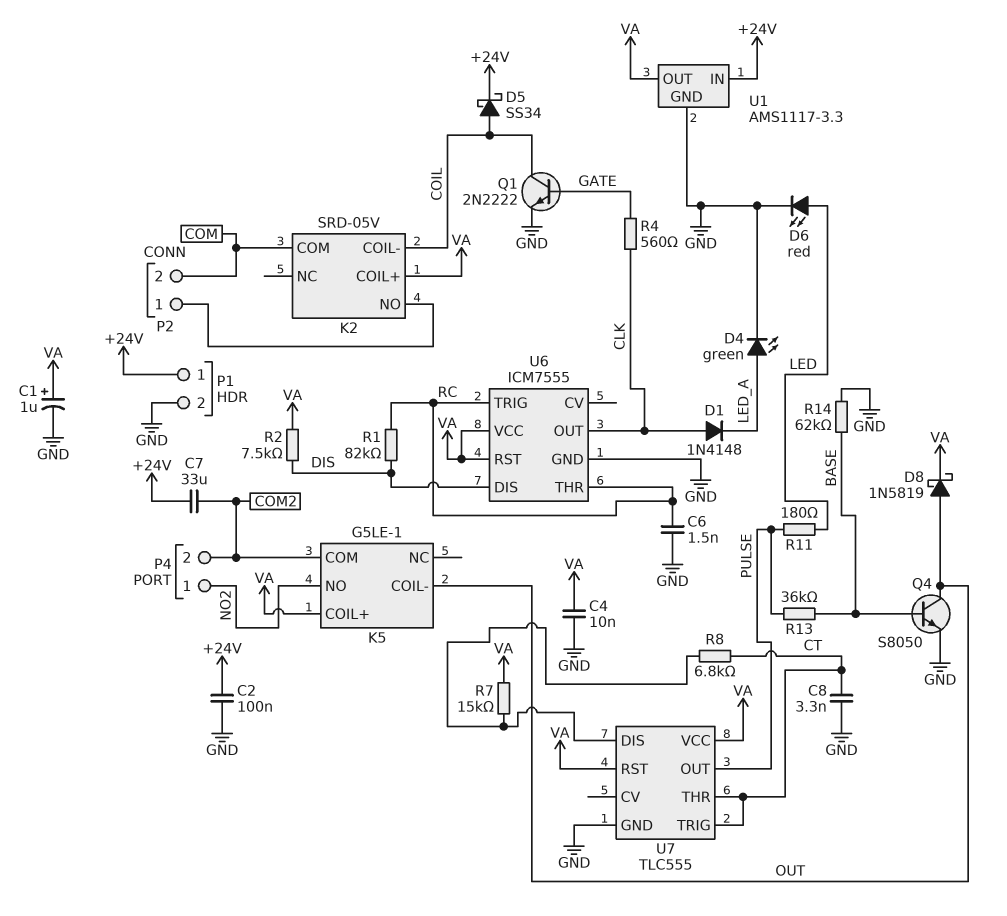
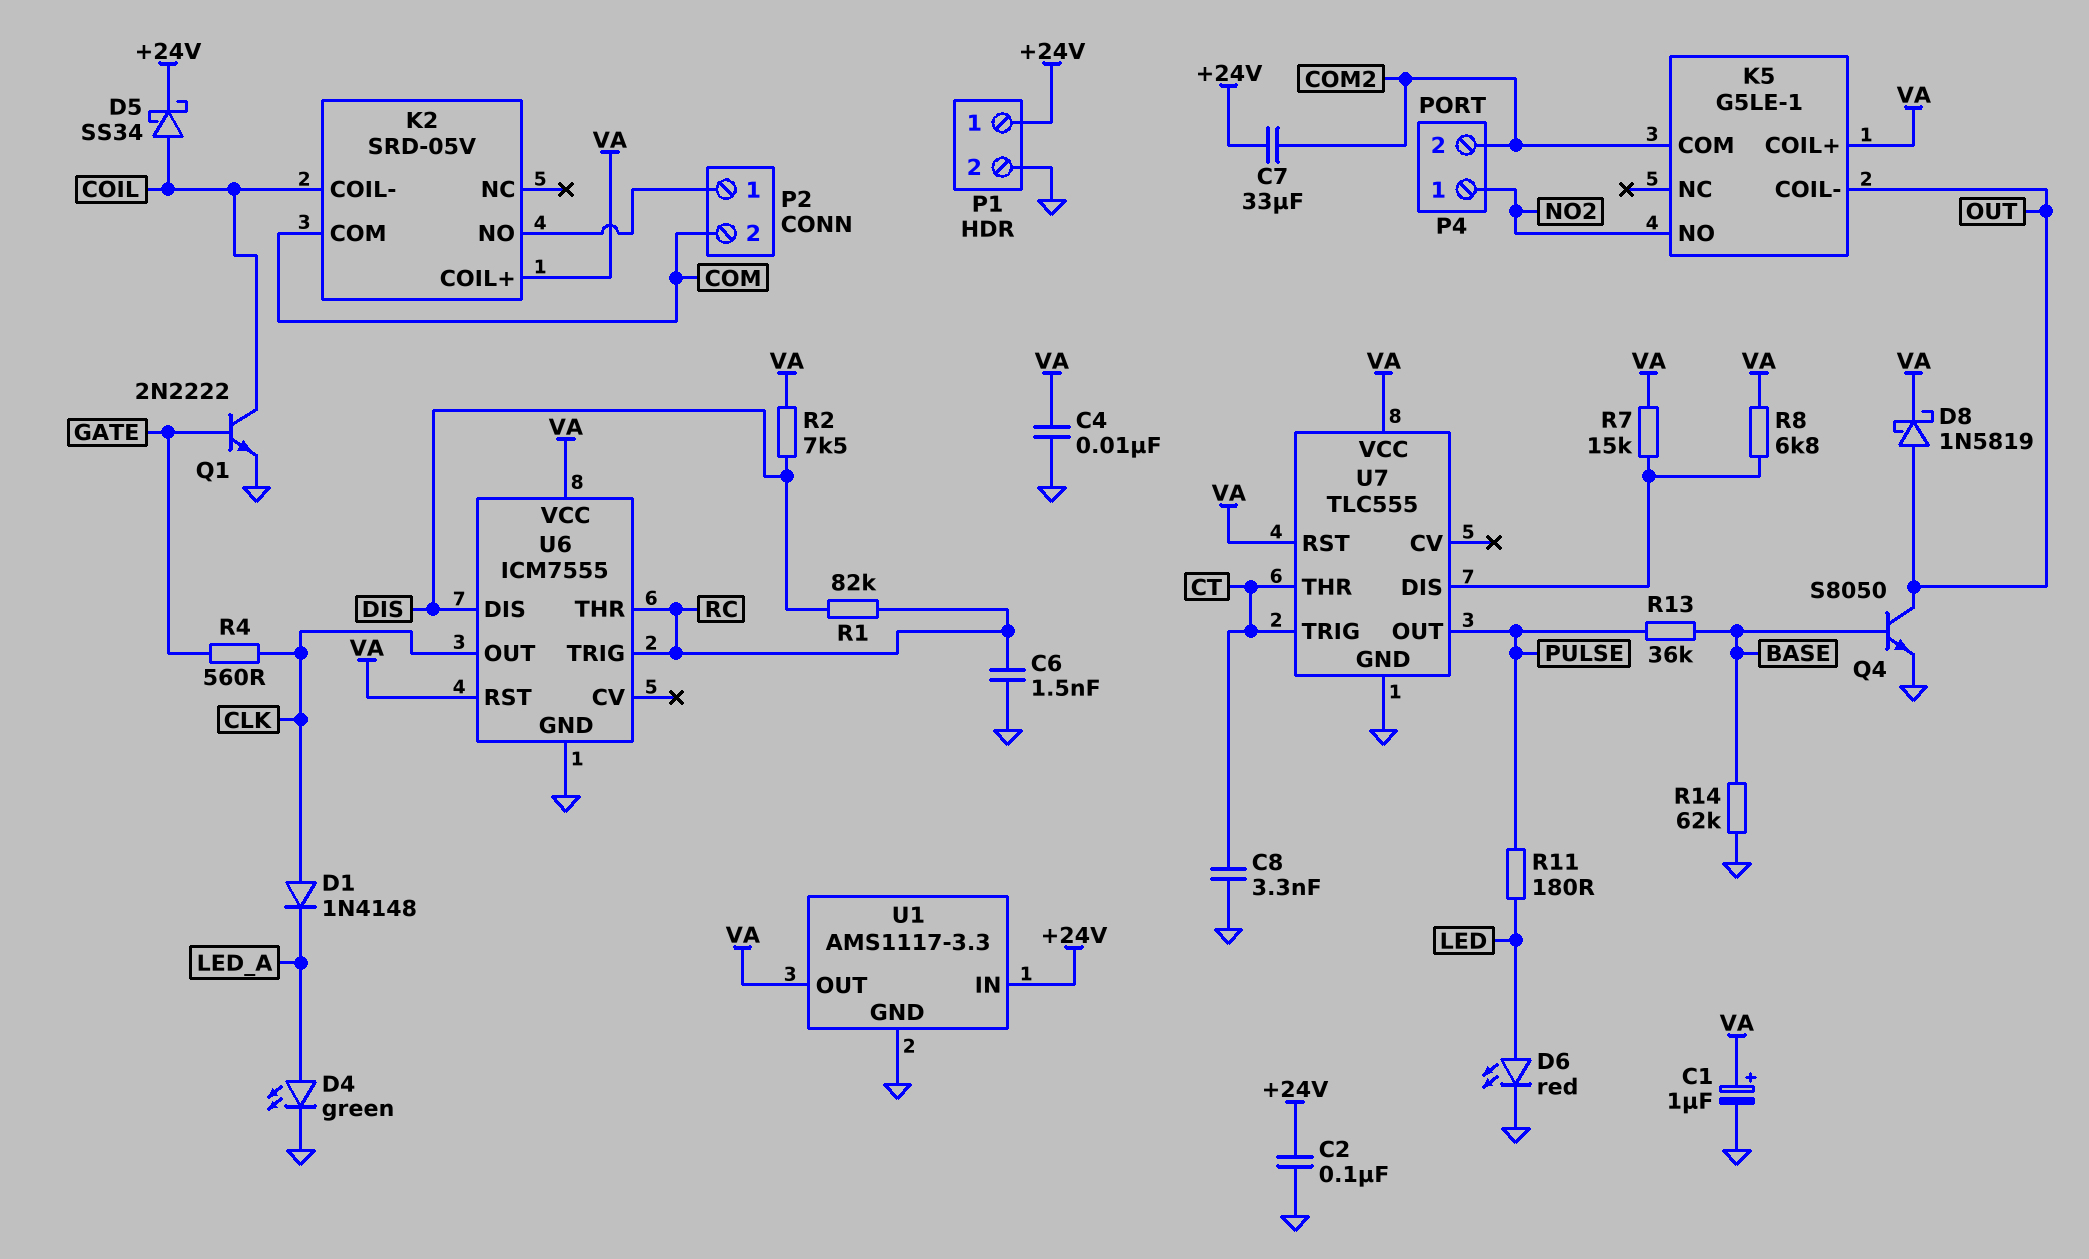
R8: 6.8k (CT, U7/DIS) -> 6.8k (U7/DIS, VA)

